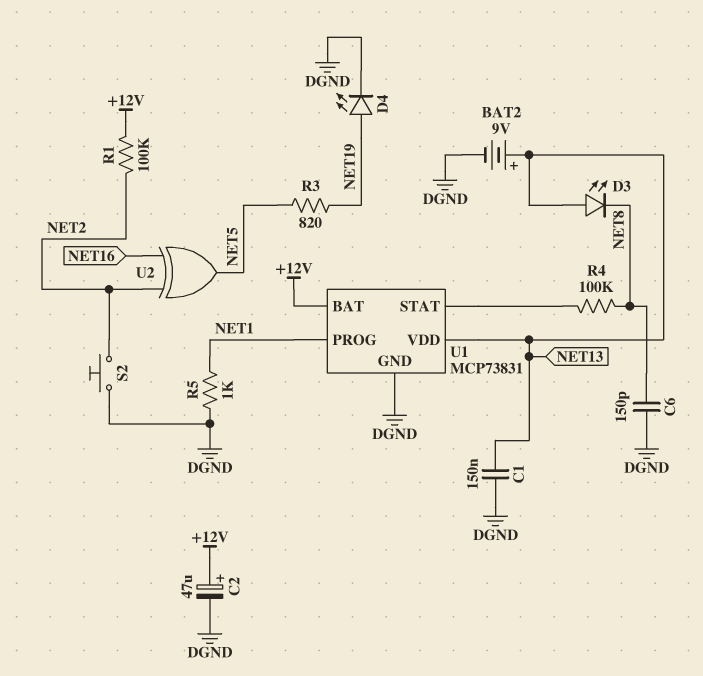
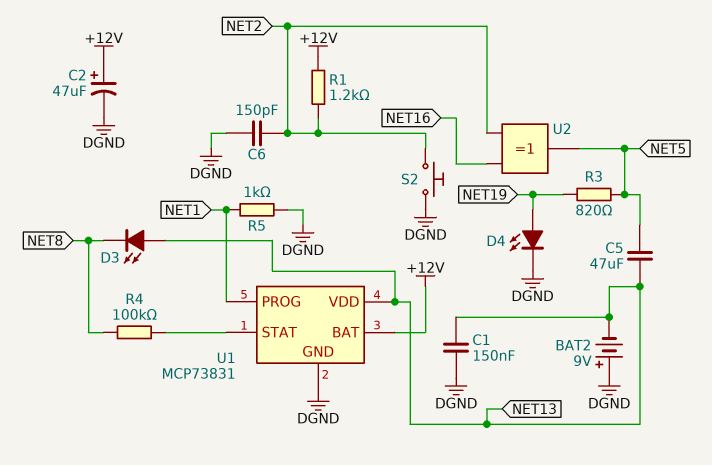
BAT2: 9V (plus NET13, minus DGND) -> 9V (plus DGND, minus NET13)
C5: none -> 47uF (NET5, NET13)
C6: 150pF (DGND, NET8) -> 150pF (DGND, NET2)
R1: 100k (+12V, NET2) -> 1.2k (+12V, NET2)

